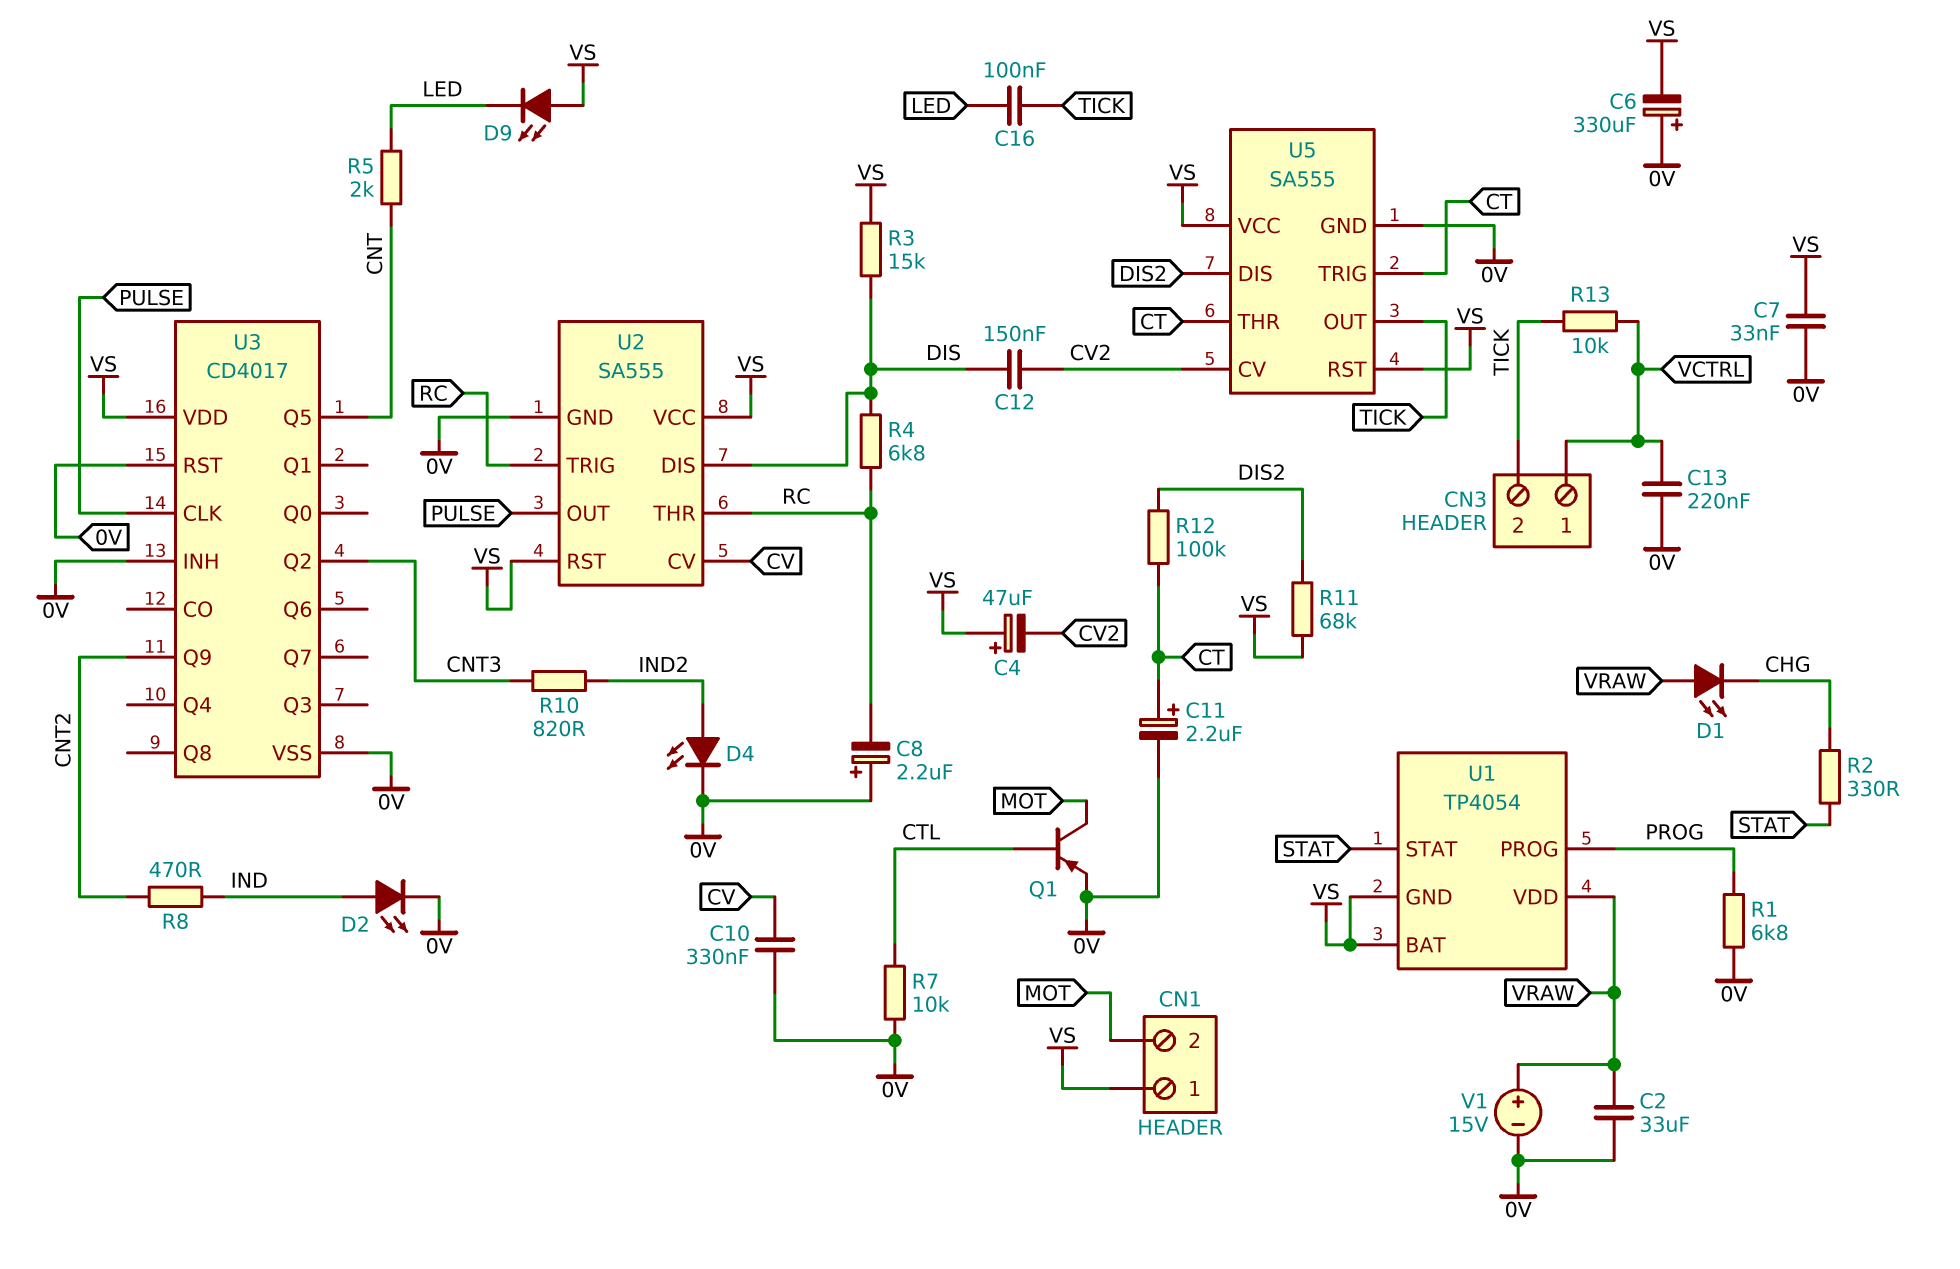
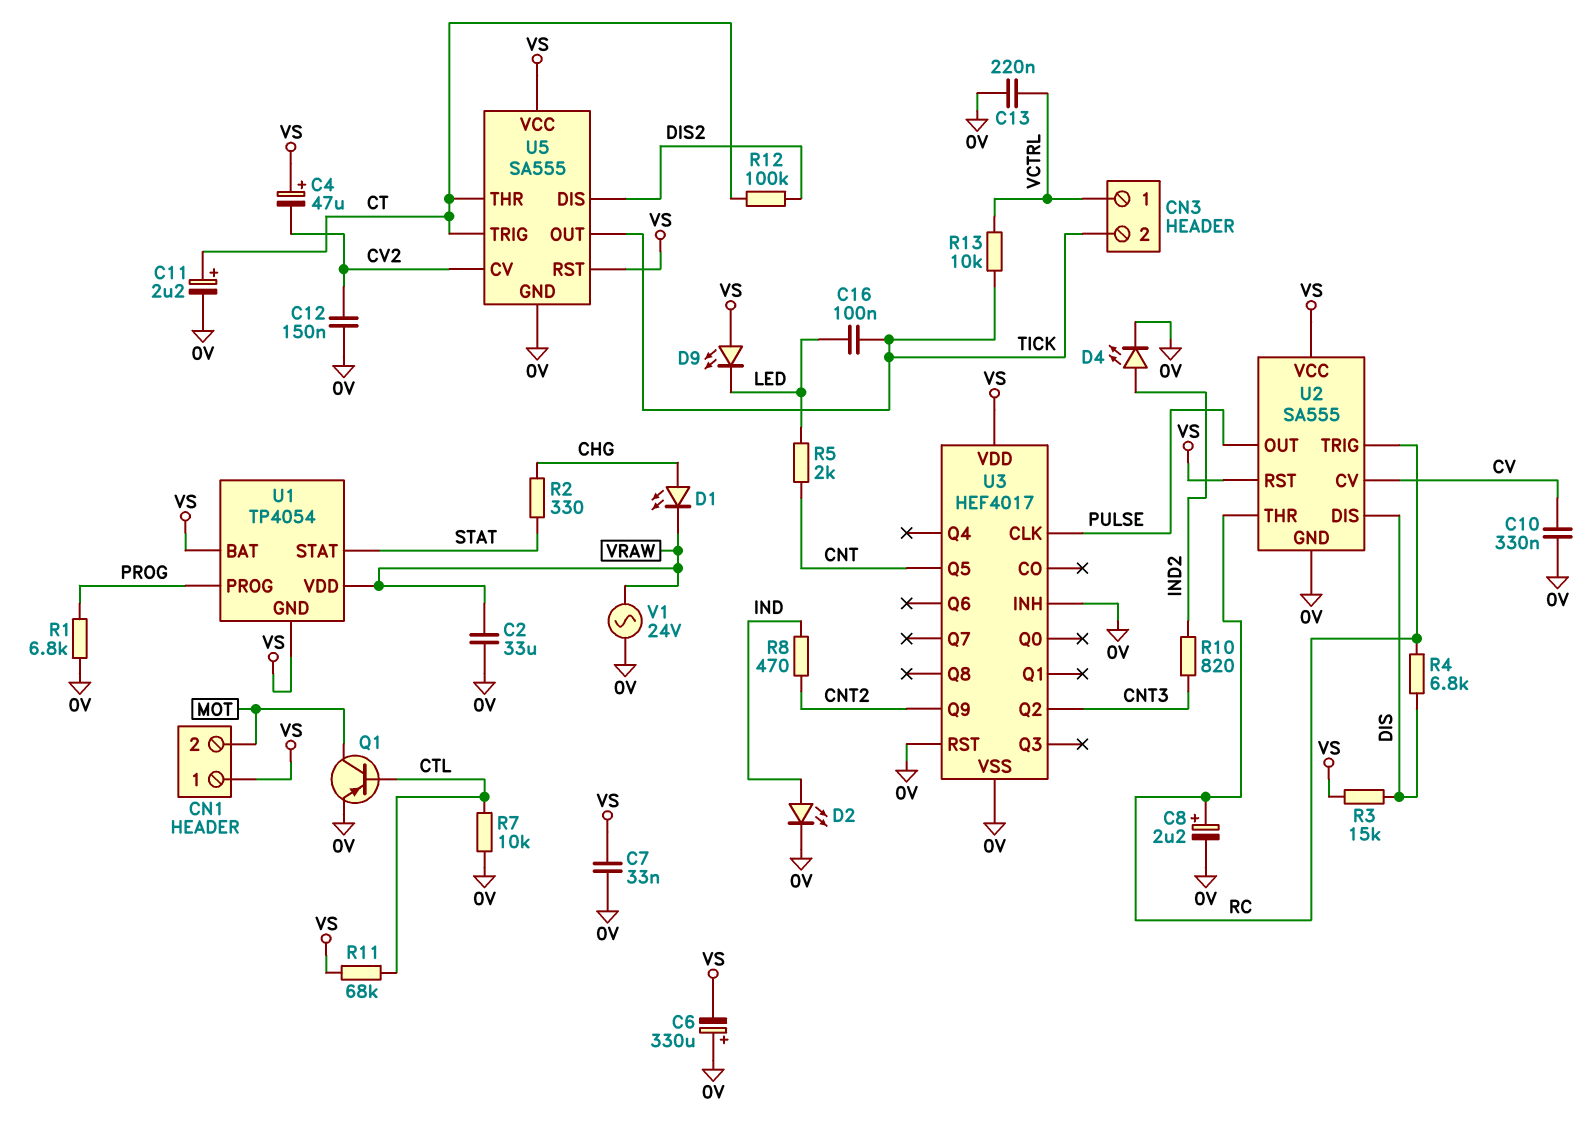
C8: 2.2uF (plus 0V, minus RC) -> 2.2uF (plus RC, minus 0V)
C12: 150nF (CV2, DIS) -> 150nF (0V, CV2)
D1: LED (A VRAW, K CHG) -> LED (A CHG, K VRAW)
R11: 68k (DIS2, VS) -> 68k (CTL, VS)
U3: CD4017 -> HEF4017
V1: 15V (plus VRAW, minus 0V) -> AC 24V (0V, VRAW)

